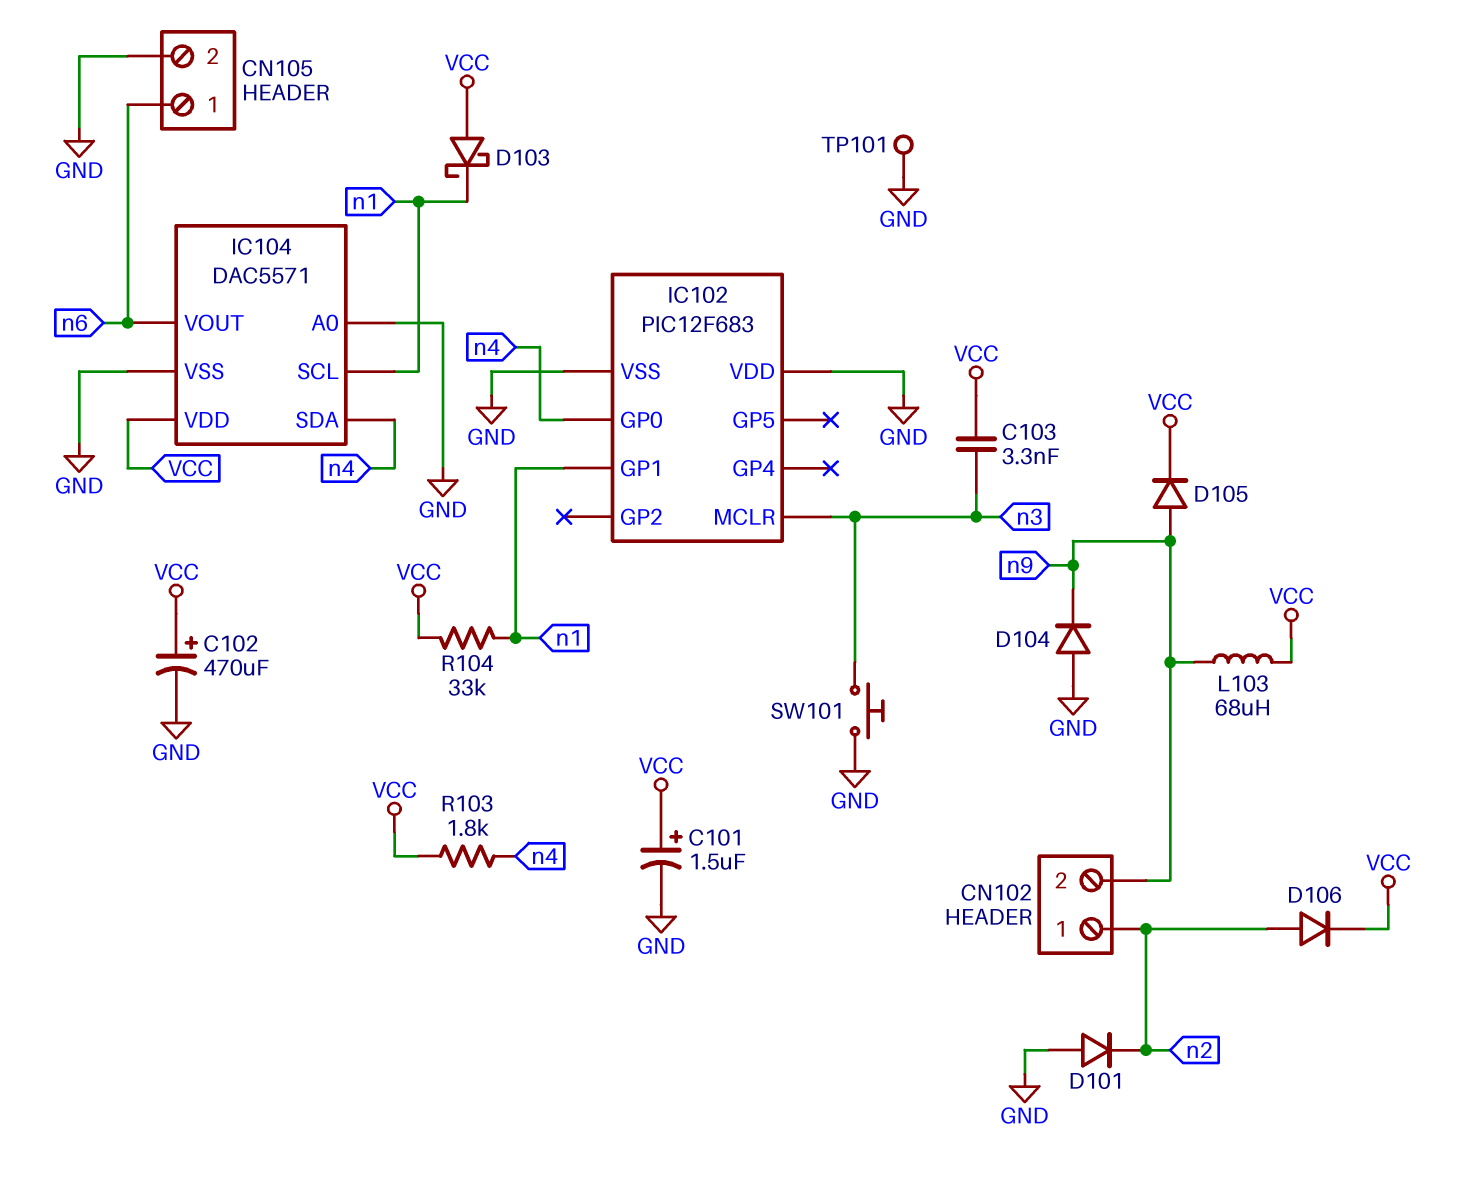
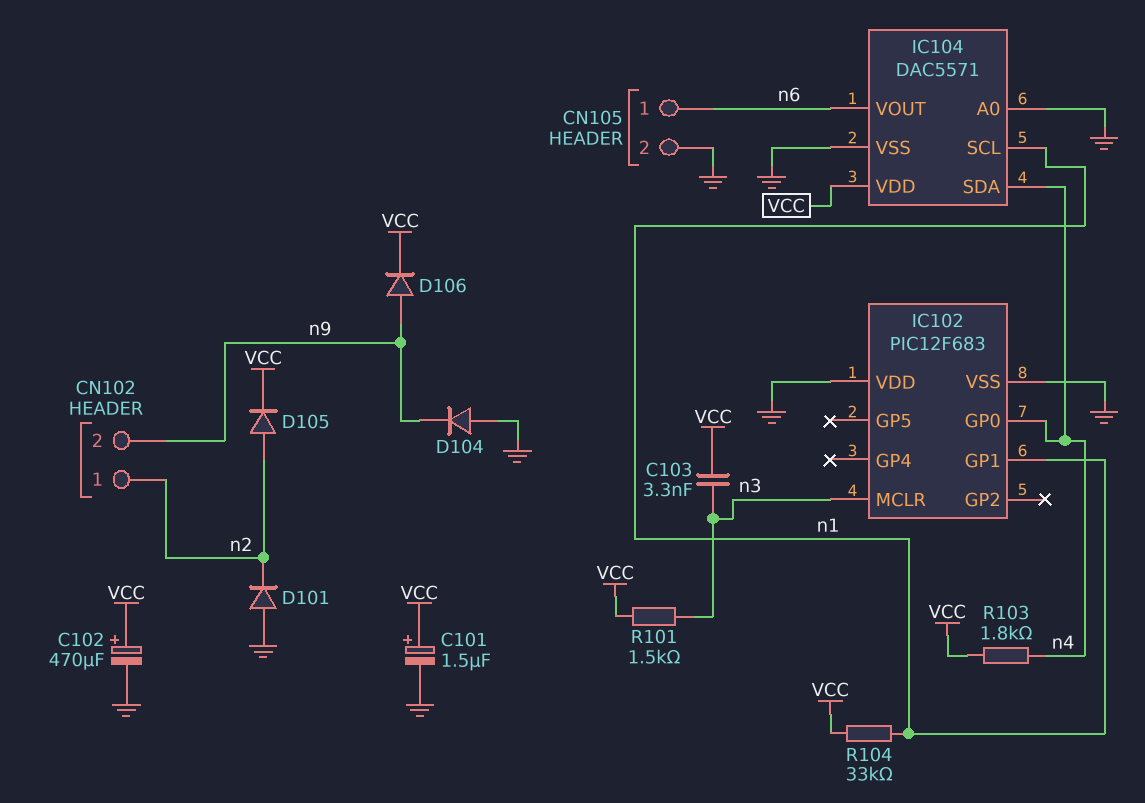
D103: schottky (A VCC, K n1) -> none
D105: diode (A n9, K VCC) -> diode (A n2, K VCC)
D106: diode (A n2, K VCC) -> diode (A n9, K VCC)
L103: 68uH (VCC, n9) -> none
R101: none -> 1.5k (VCC, n3)
SW101: button (GND, n3) -> none
TP101: test point (GND) -> none

